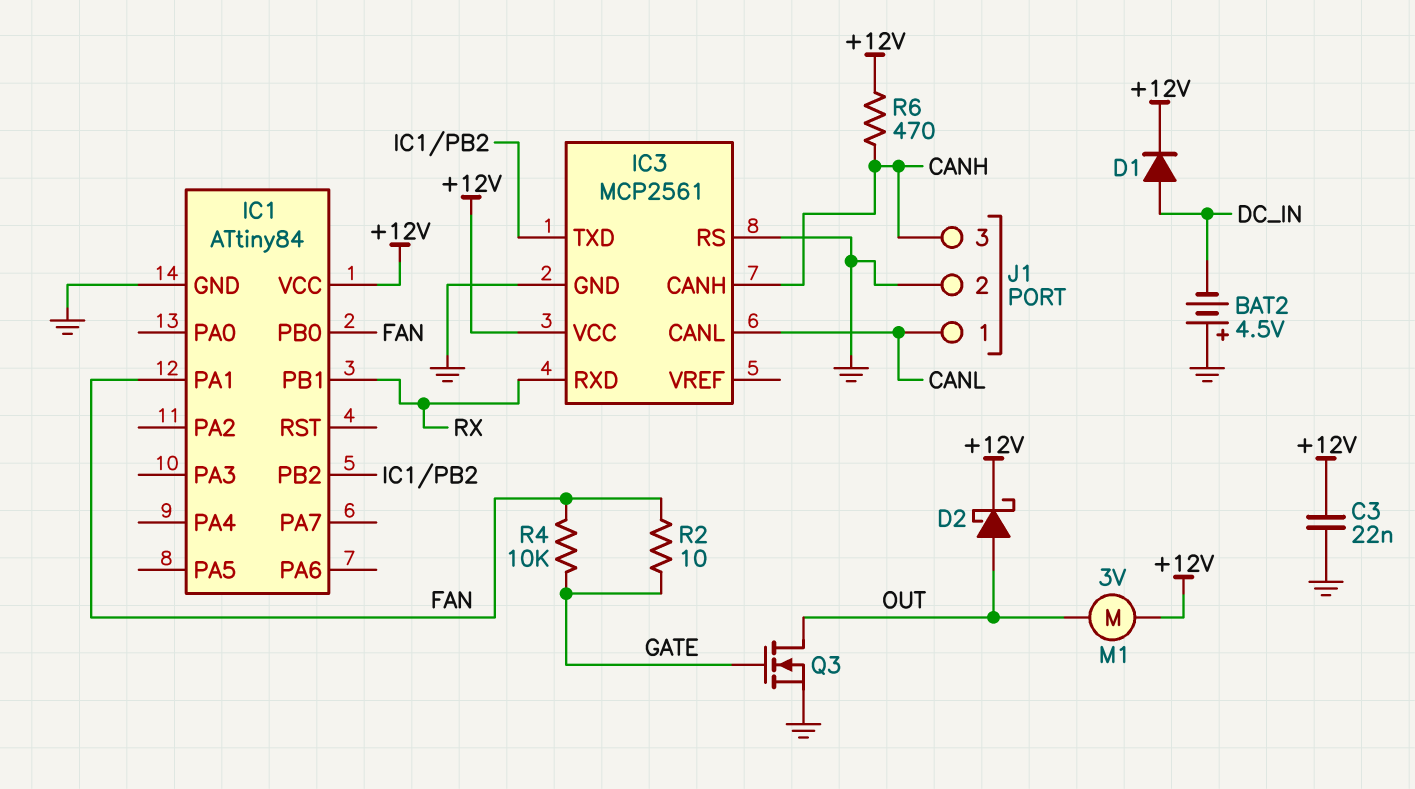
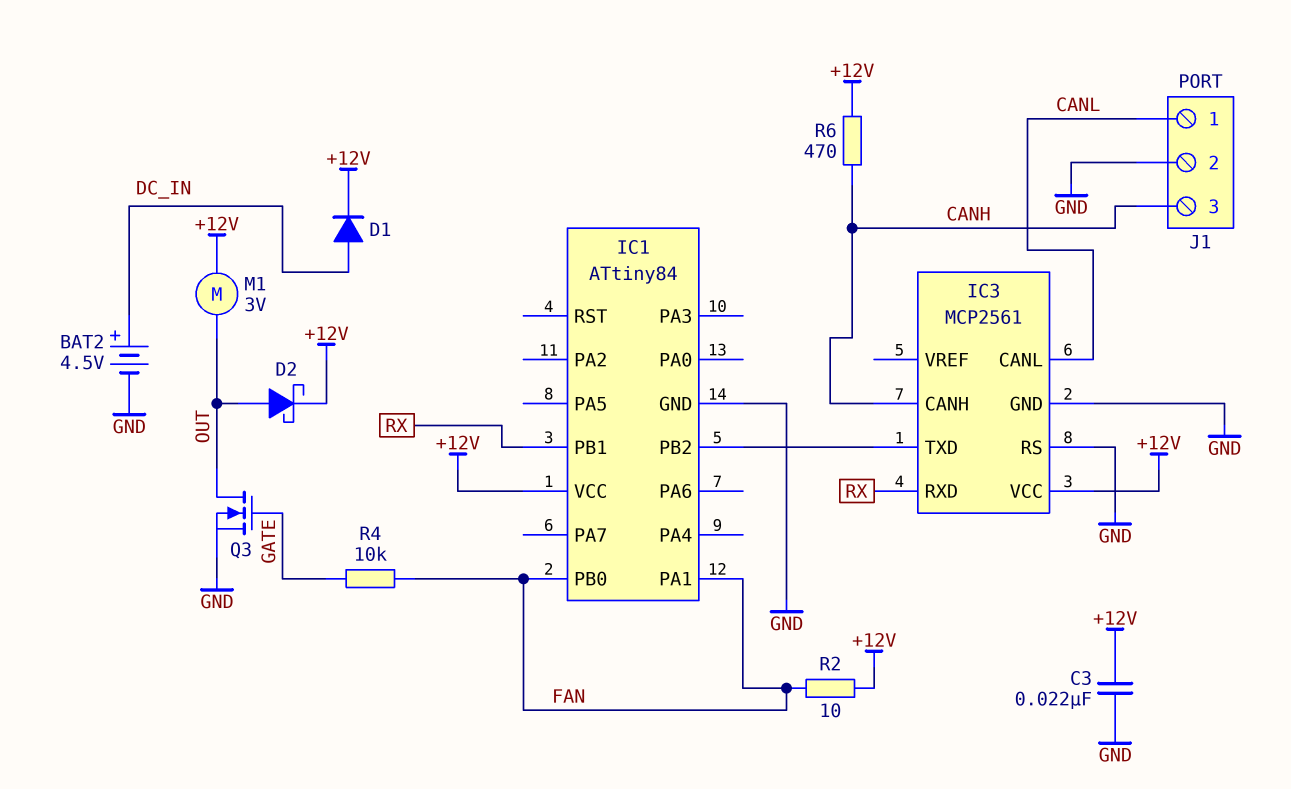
BAT2: 4.5V (plus GND, minus DC_IN) -> 4.5V (plus DC_IN, minus GND)
R2: 10 (FAN, GATE) -> 10 (+12V, FAN)

